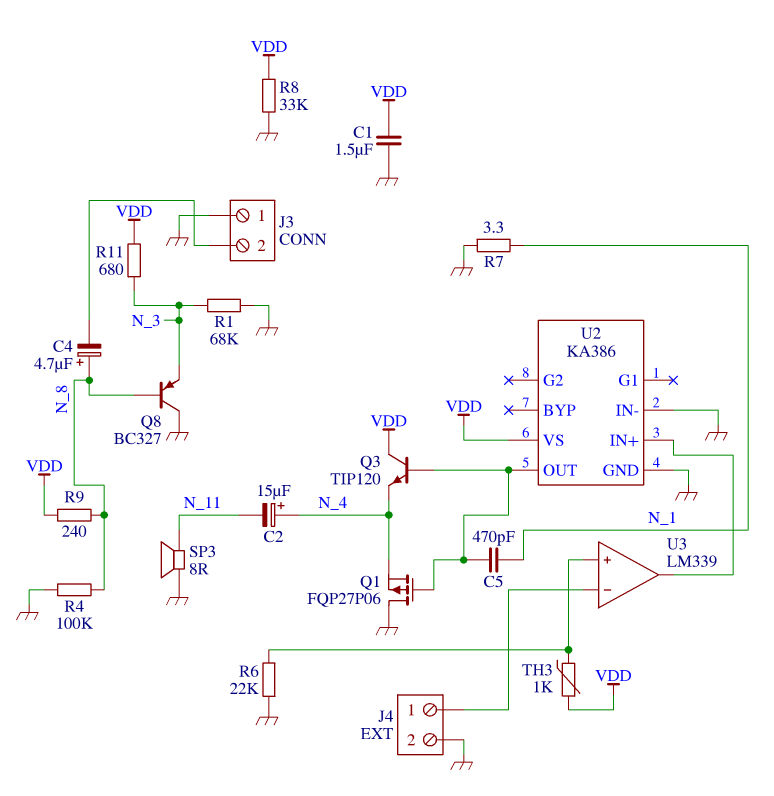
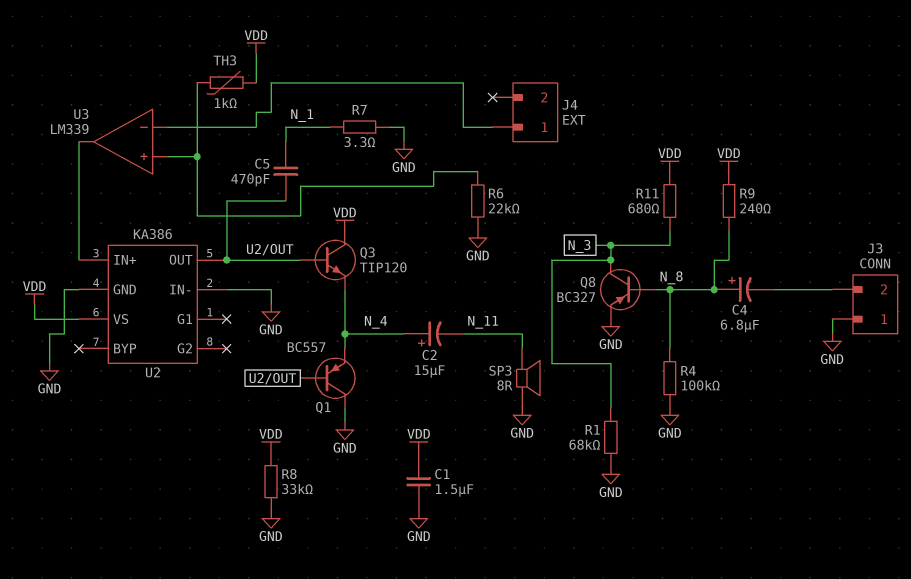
C4: 4.7uF (plus N_8, minus J3/2) -> 6.8uF (plus N_8, minus J3/2)
J4 pin 2: GND -> none
Q1: PMOS FQP27P06 (G U2/OUT, D GND, S N_4) -> PNP BC557 (B U2/OUT, C GND, E N_4)
Q8: PNP BC327 (B N_8, C GND, E N_3) -> PNP BC327 (B N_8, C N_3, E GND)

